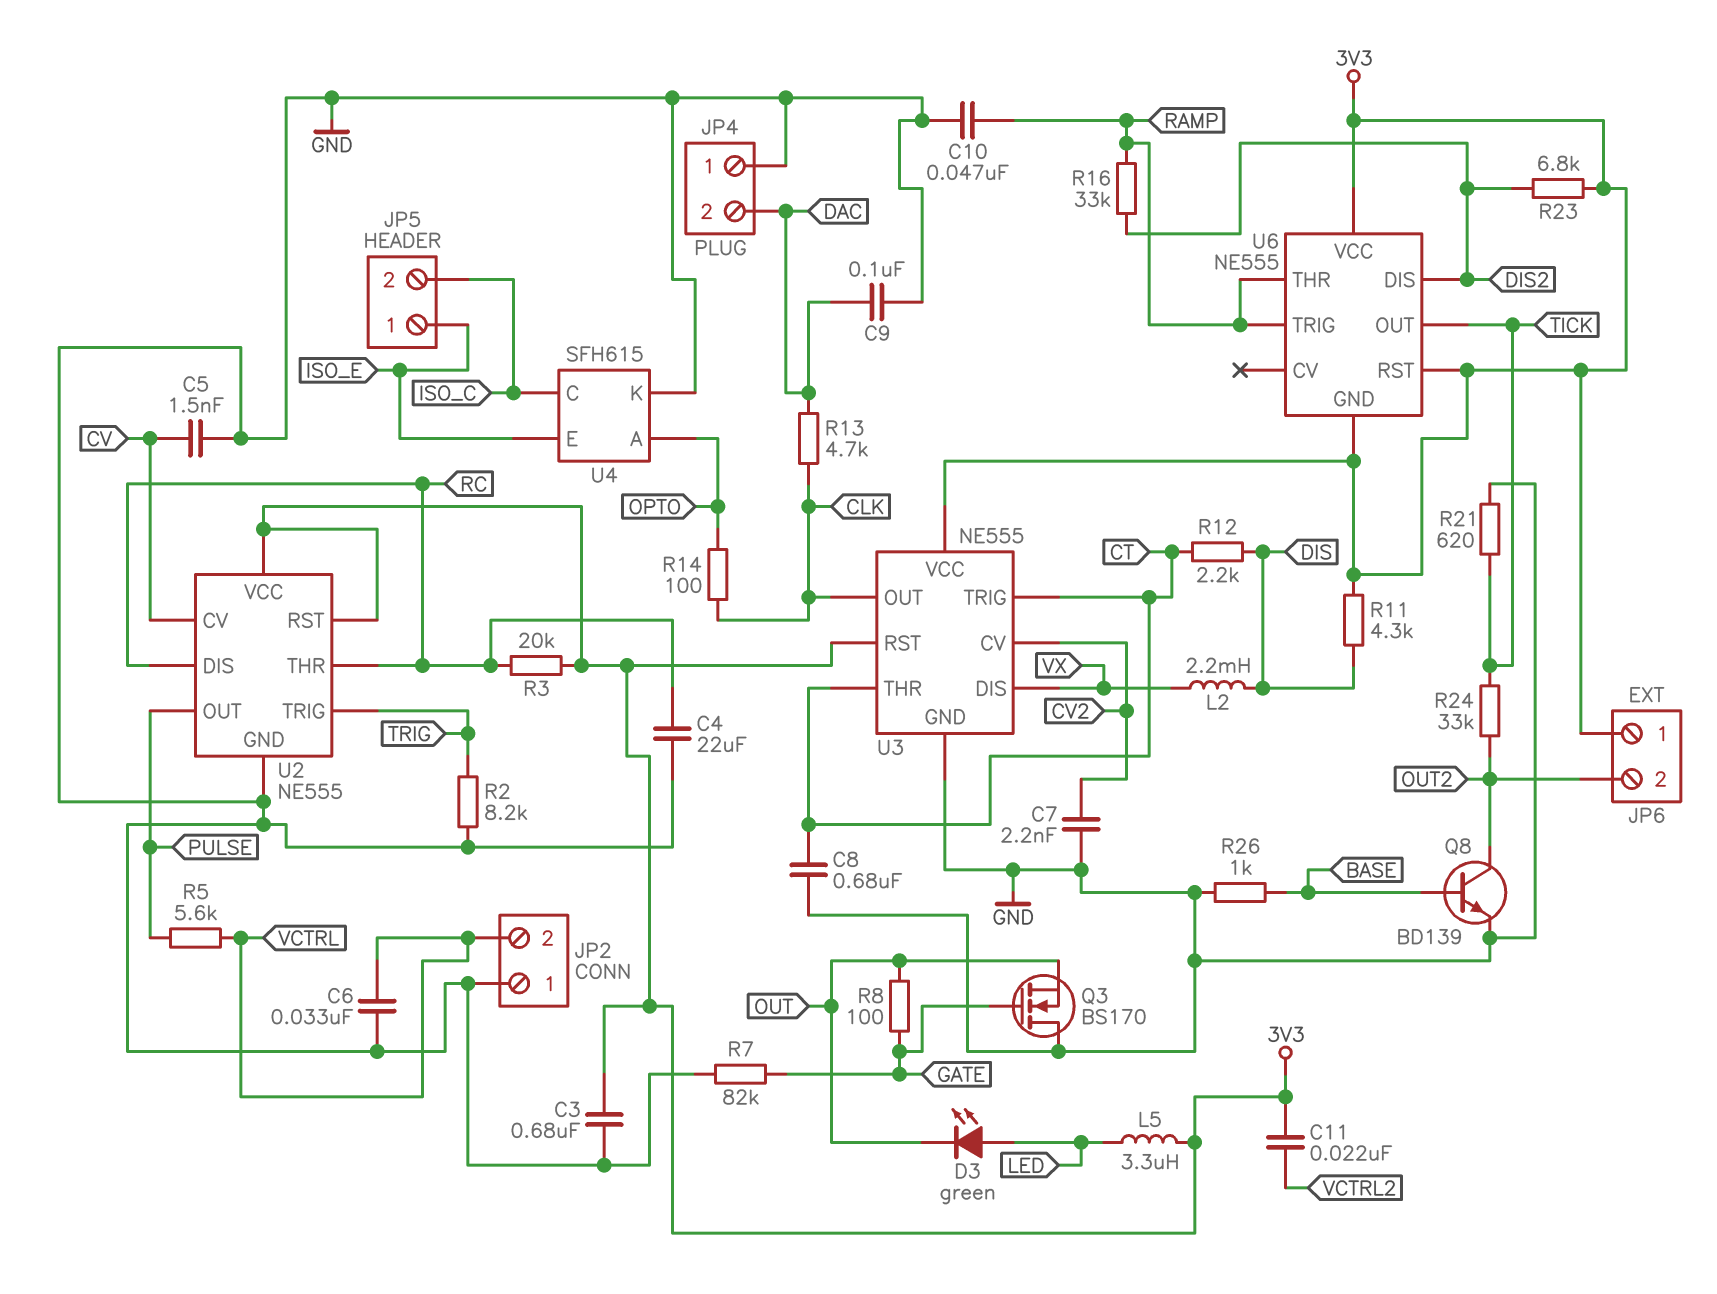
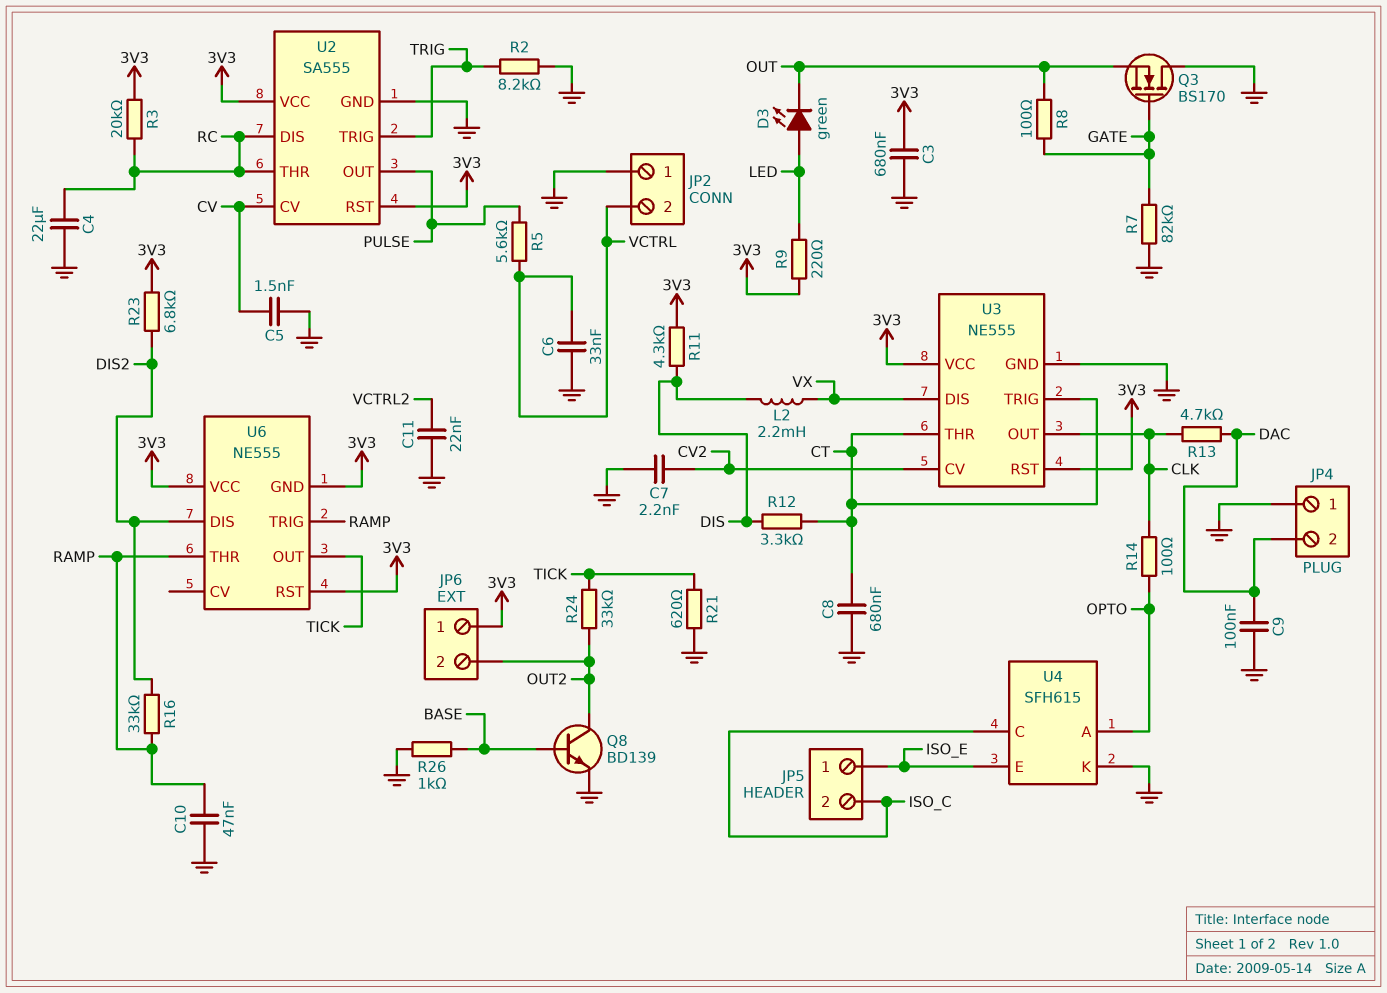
C11: 22nF (3V3, VCTRL2) -> 22nF (GND, VCTRL2)
L5: 3.3uH (3V3, LED) -> none
R9: none -> 220 (3V3, LED)
R12: 2.2k (CT, DIS) -> 3.3k (CT, DIS)
U2: NE555 -> SA555

